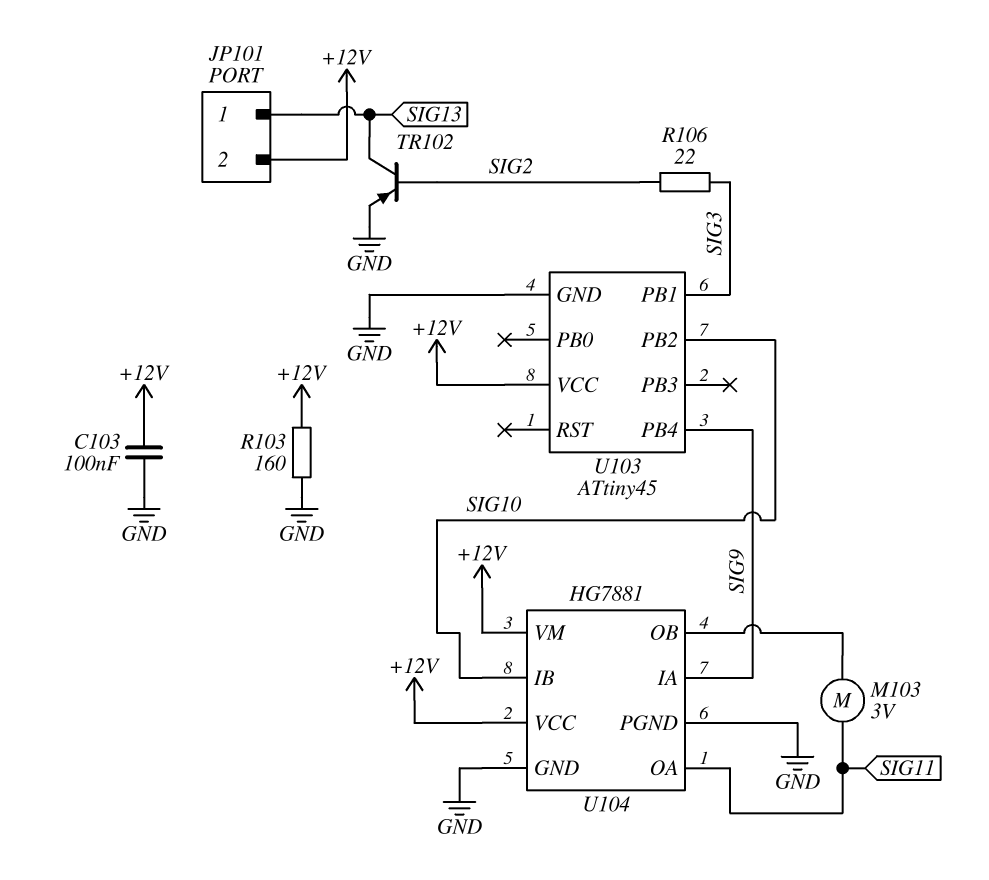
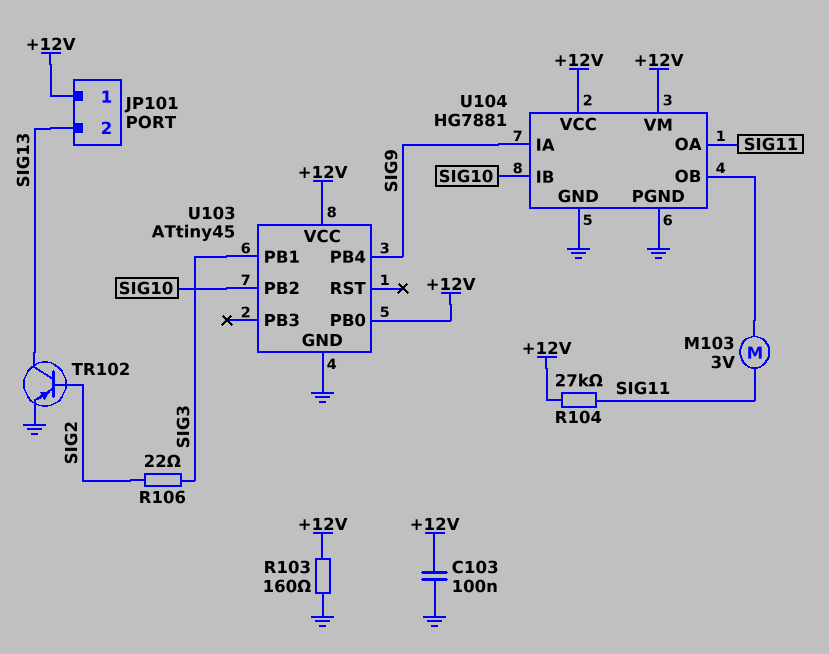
JP101 pin 1: SIG13 -> +12V
JP101 pin 2: +12V -> SIG13
R104: none -> 27k (+12V, SIG11)
U103 pin PB0: none -> +12V

